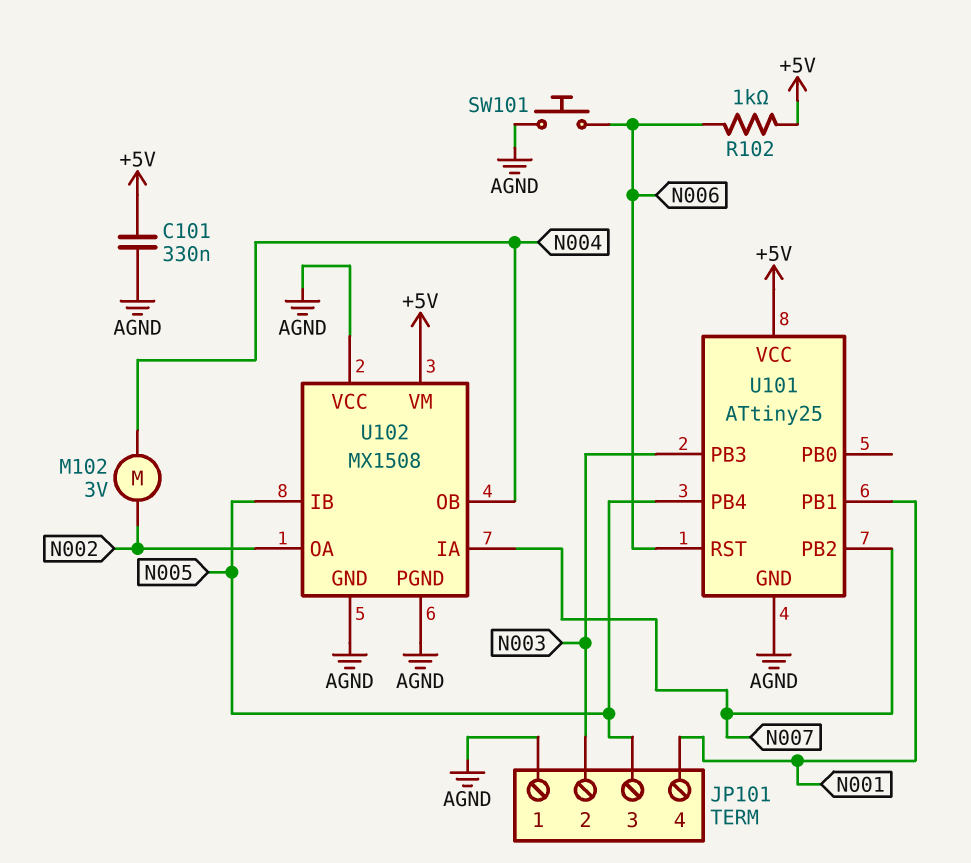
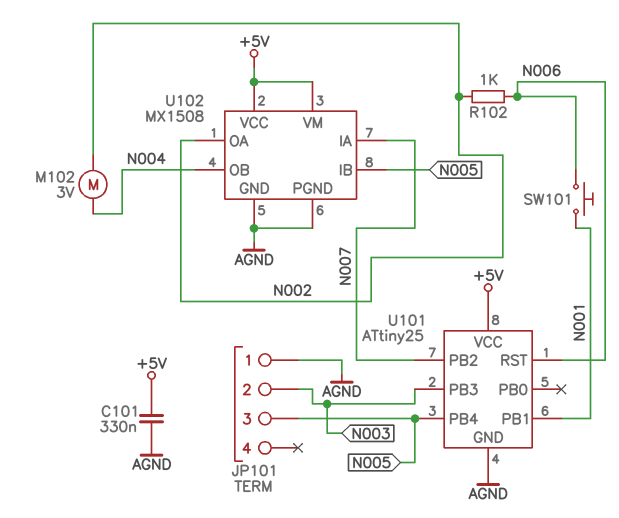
JP101 pin 4: N001 -> none
R102: 1k (+5V, N006) -> 1k (N002, N006)
SW101: button (AGND, N006) -> button (N001, N006)
U102 pin VCC: AGND -> +5V

